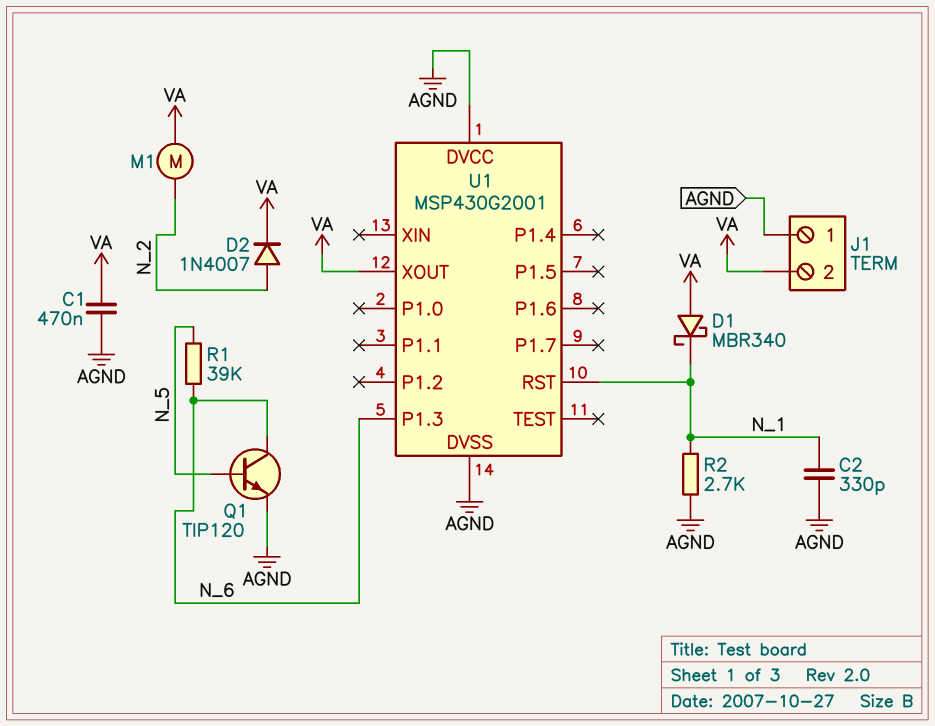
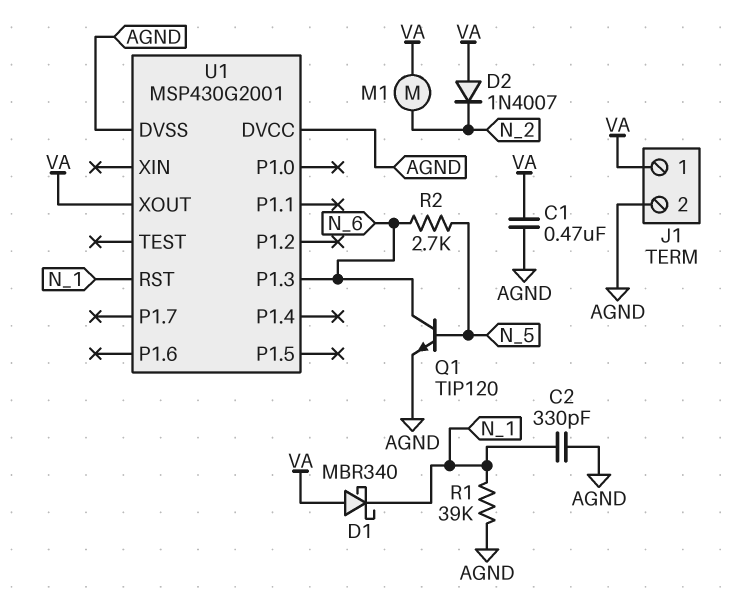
D2: diode 1N4007 (A N_2, K VA) -> diode 1N4007 (A VA, K N_2)
J1 pin 1: AGND -> VA
J1 pin 2: VA -> AGND
R1: 39k (N_5, N_6) -> 39k (AGND, N_1)
R2: 2.7k (AGND, N_1) -> 2.7k (N_5, N_6)

